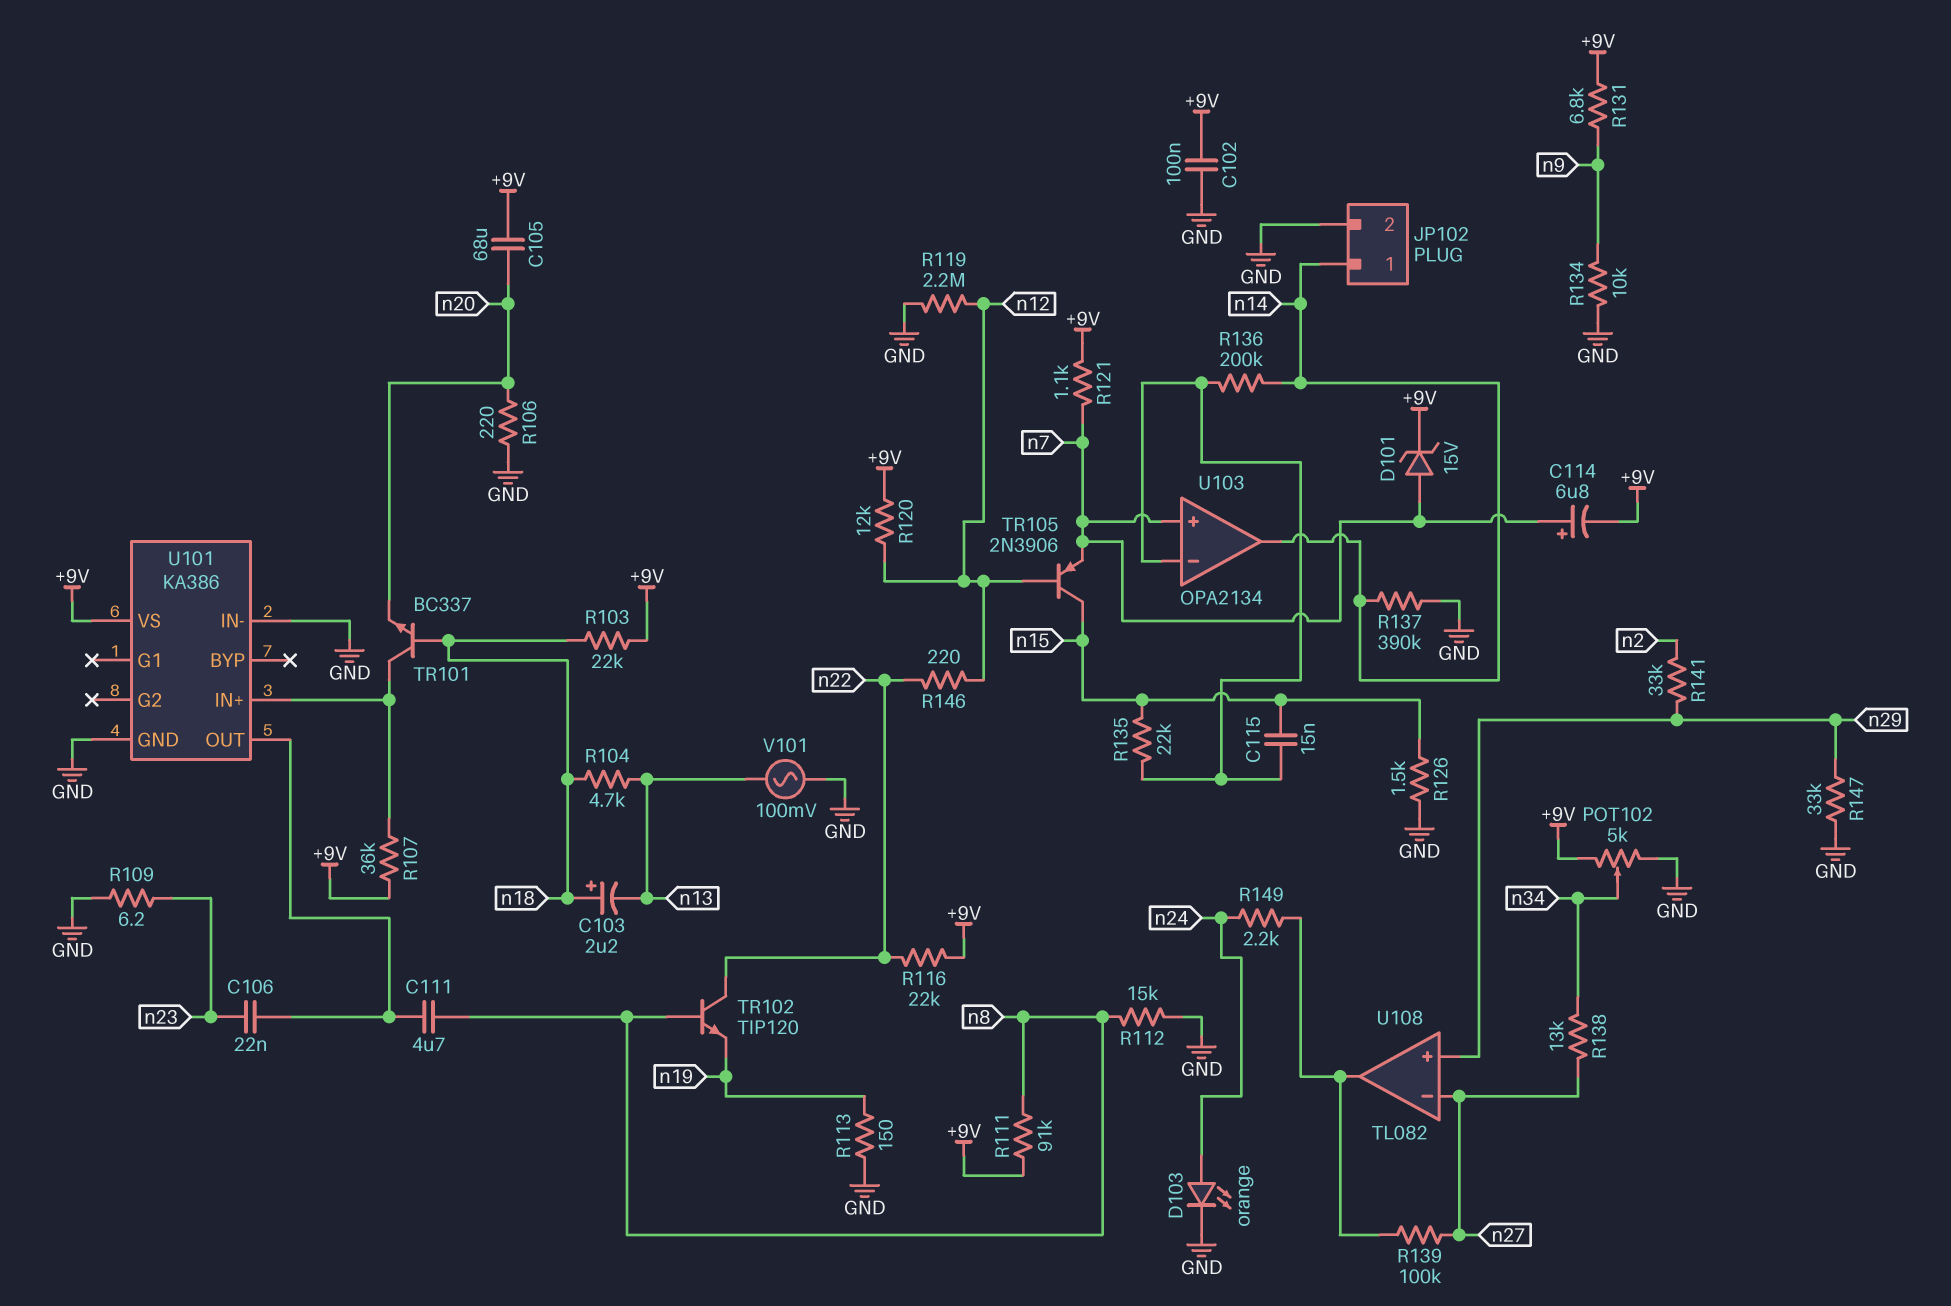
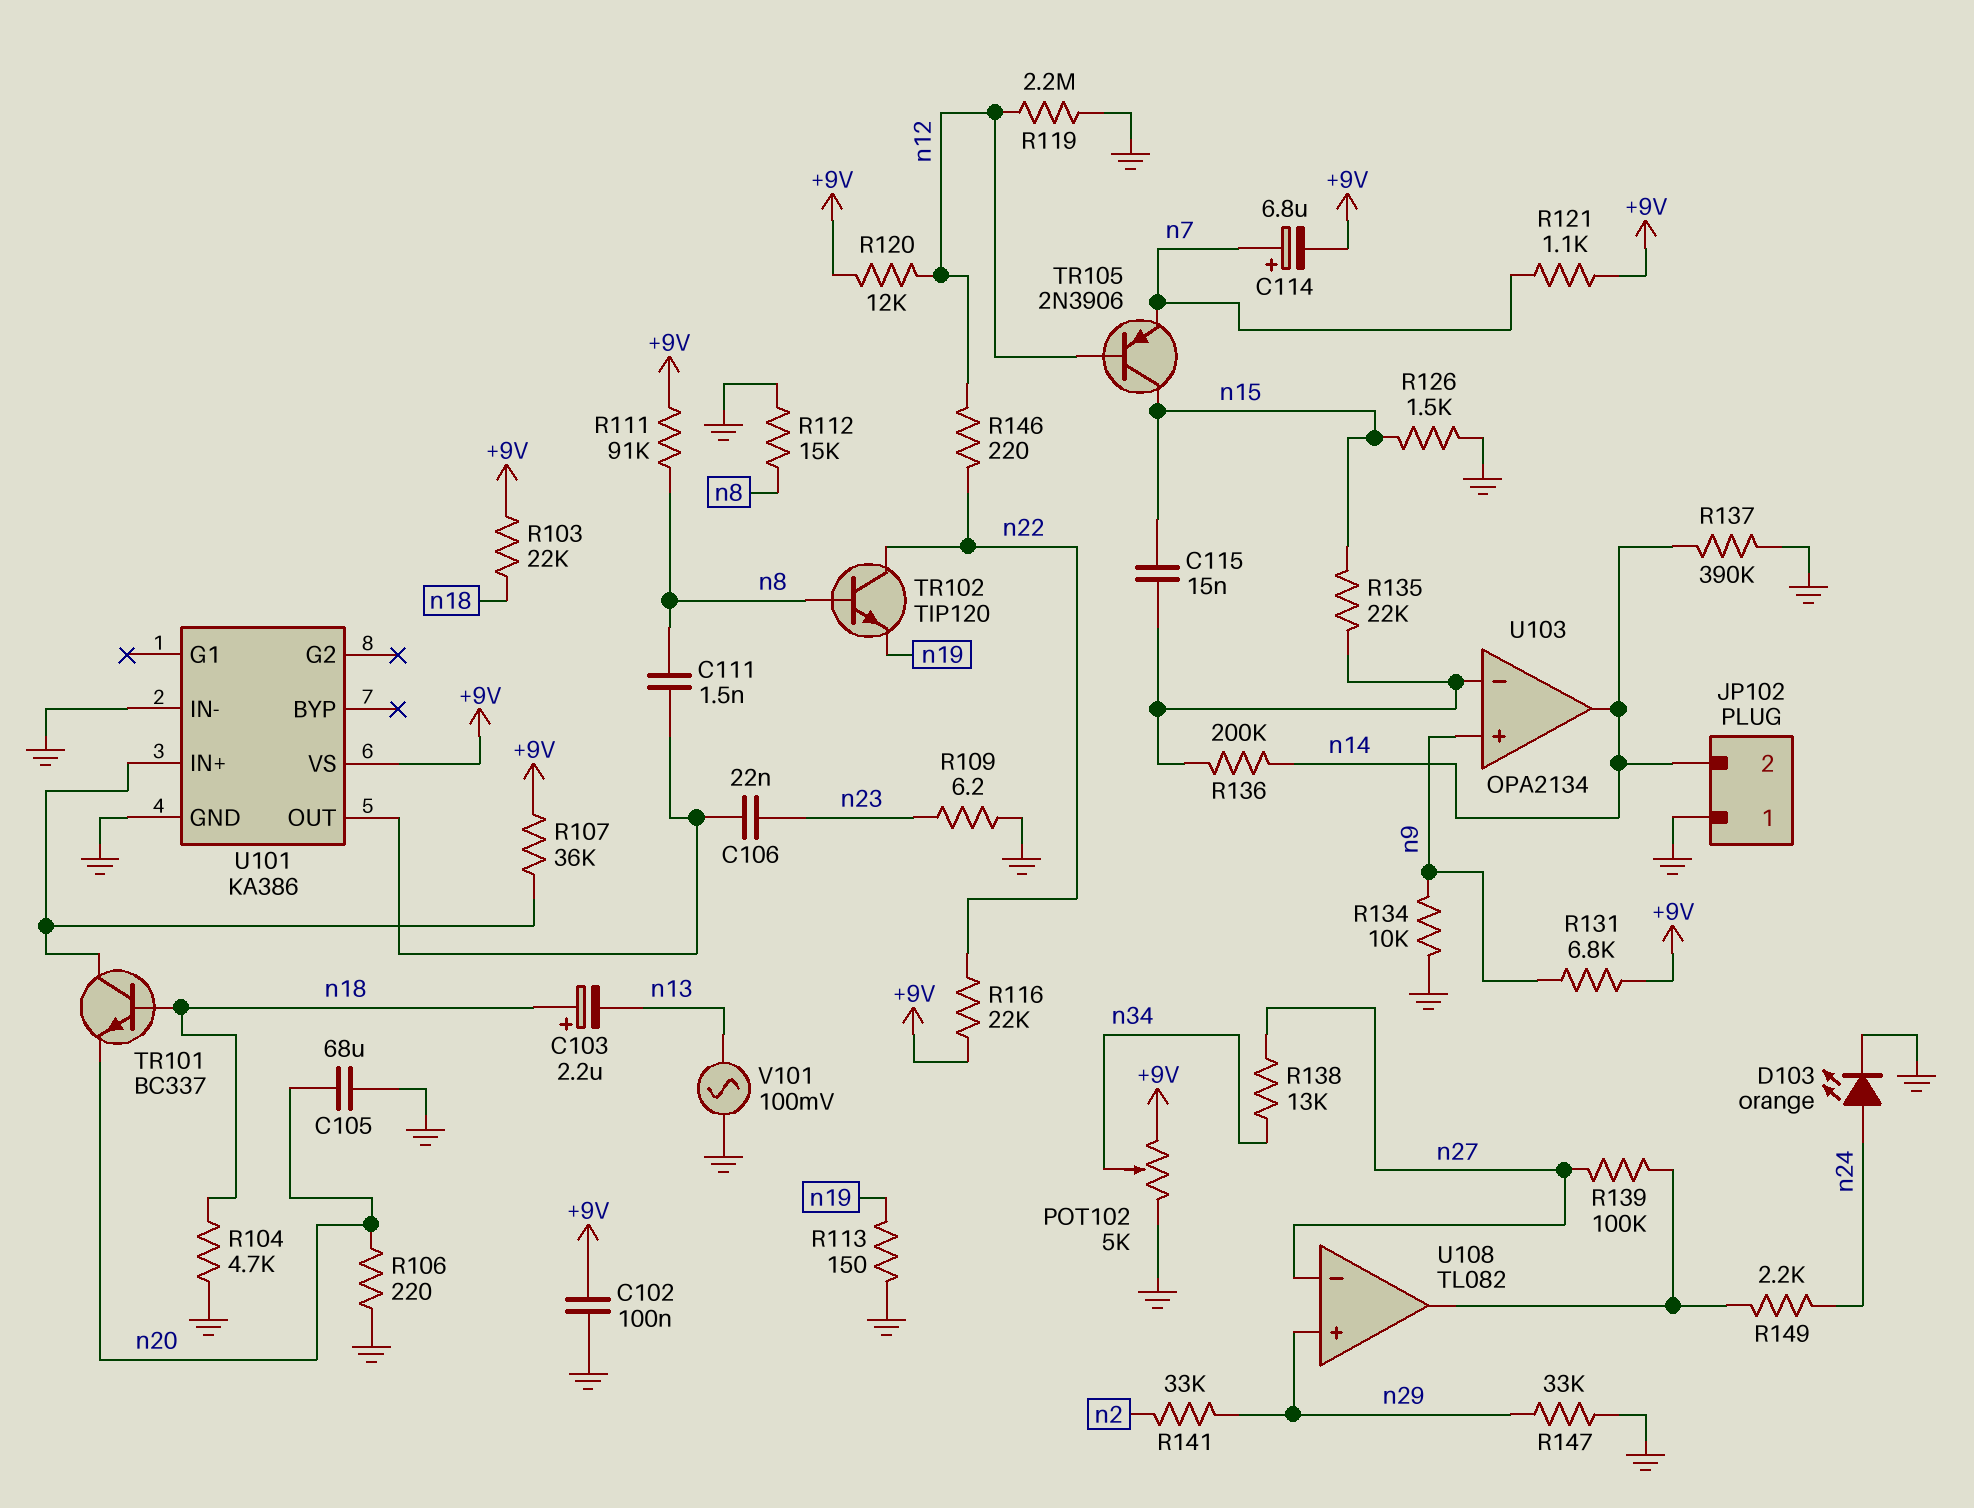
C105: 68uF (+9V, n20) -> 68uF (GND, n20)
C111: 4.7uF (U101/OUT, n8) -> 1.5nF (U101/OUT, n8)
D101: zener 15V (A n7, K +9V) -> none
JP102 pin 1: n14 -> GND
JP102 pin 2: GND -> n14
R104: 4.7k (n13, n18) -> 4.7k (GND, n18)
U103 pin in+: n7 -> n9

